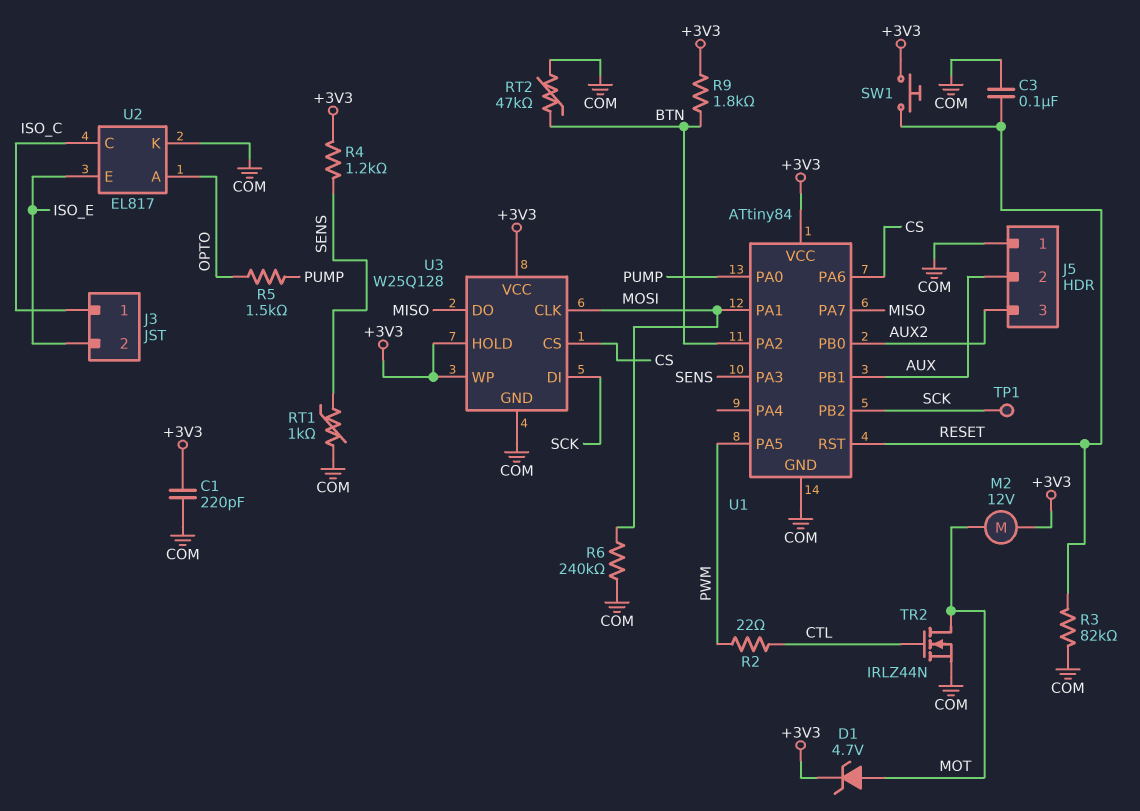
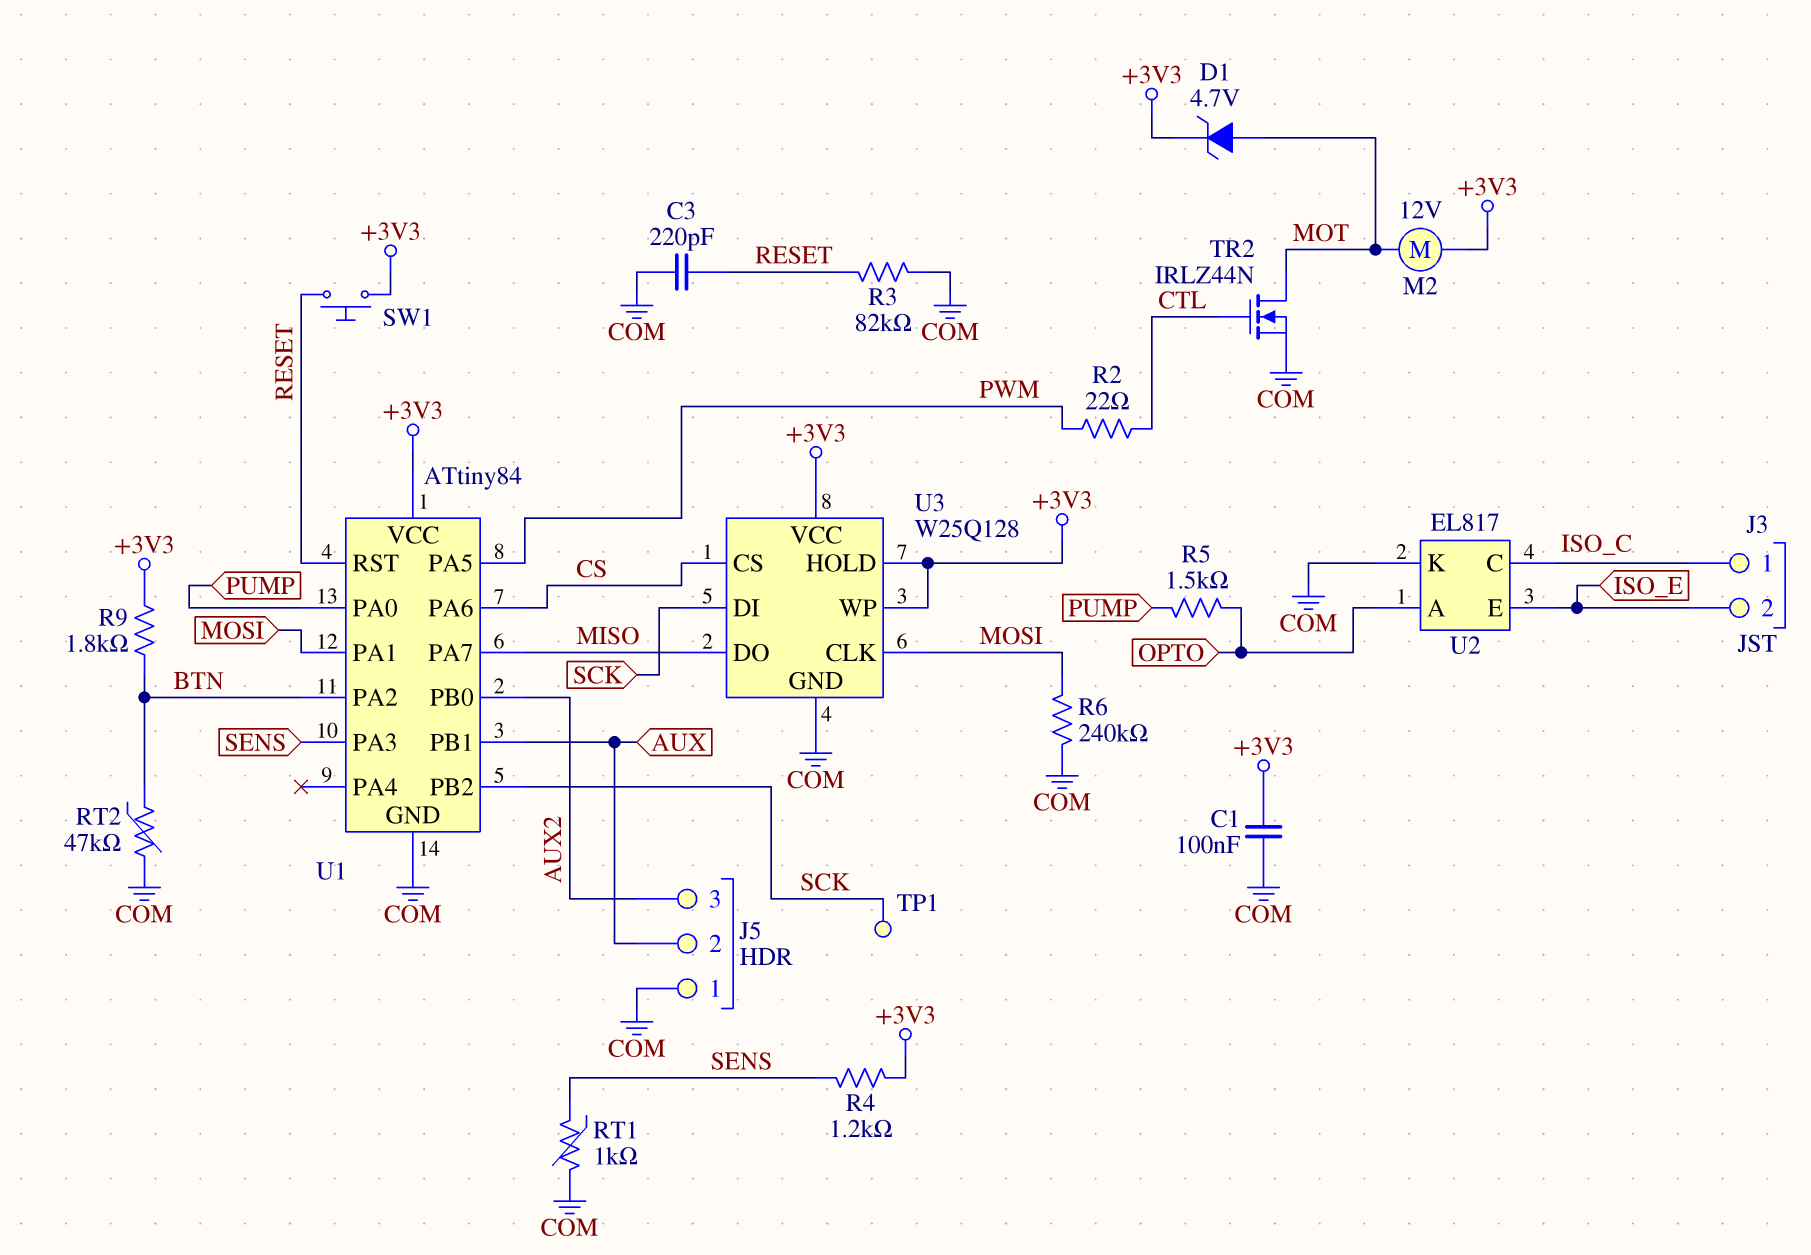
C1: 220pF (+3V3, COM) -> 100nF (+3V3, COM)
C3: 100nF (COM, RESET) -> 220pF (COM, RESET)

